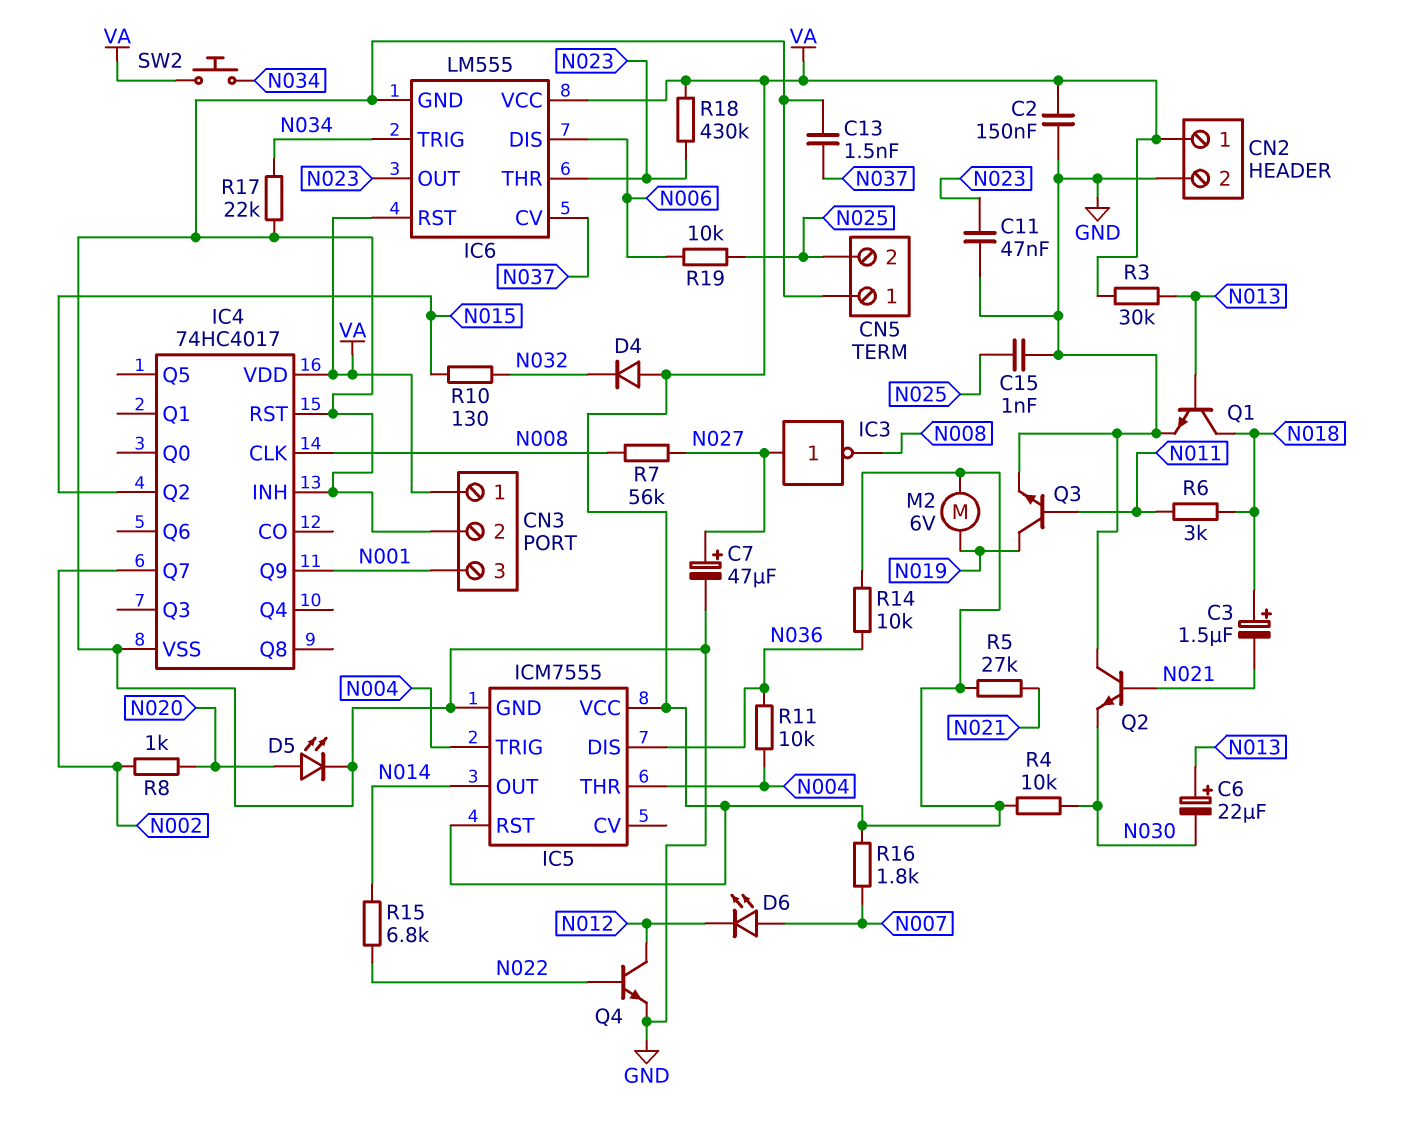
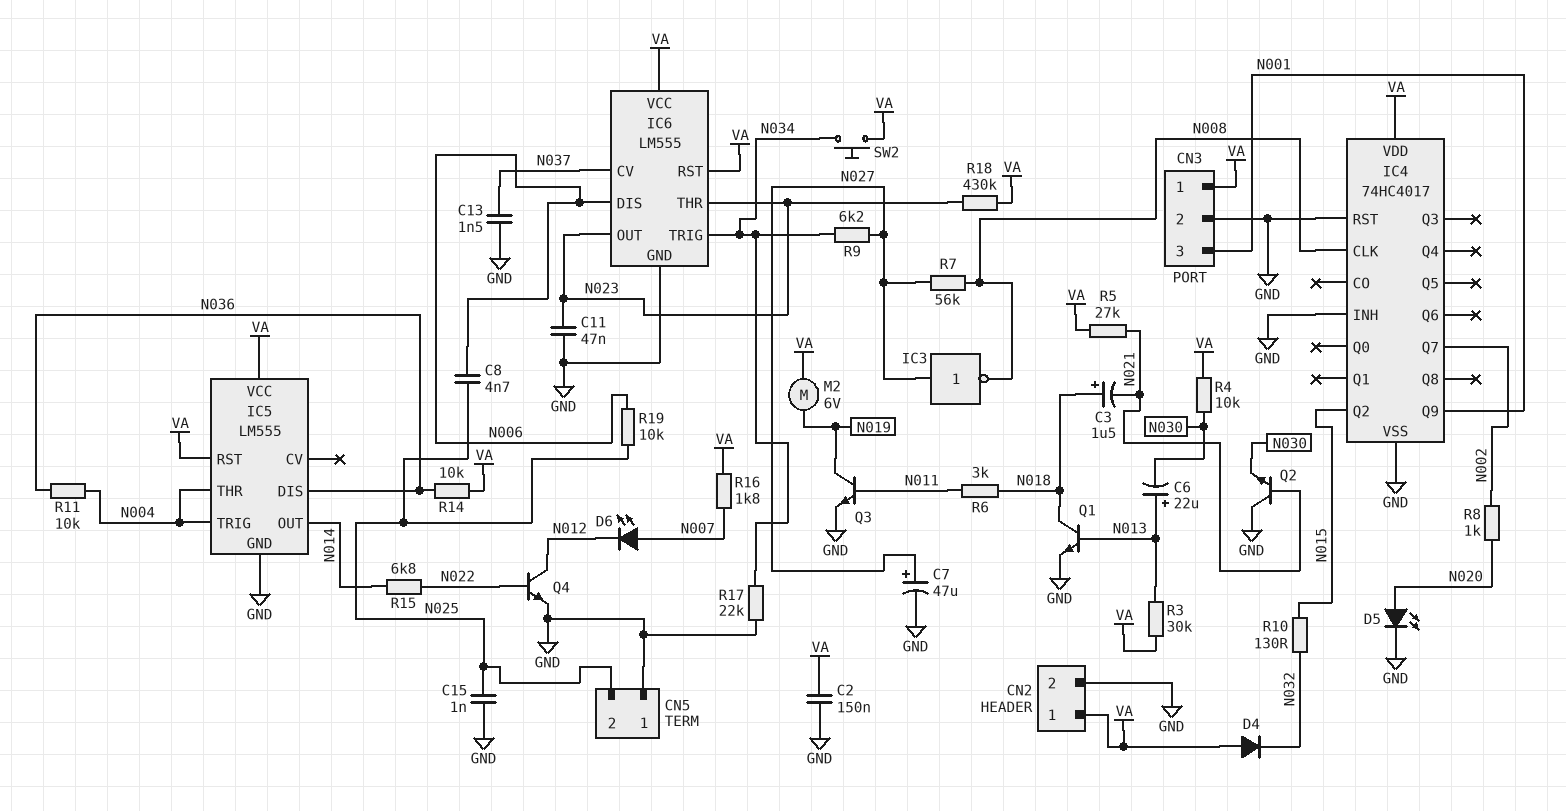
C8: none -> 4.7nF (N006, N025)
IC5: ICM7555 -> LM555
R9: none -> 6.2k (N027, N034)

